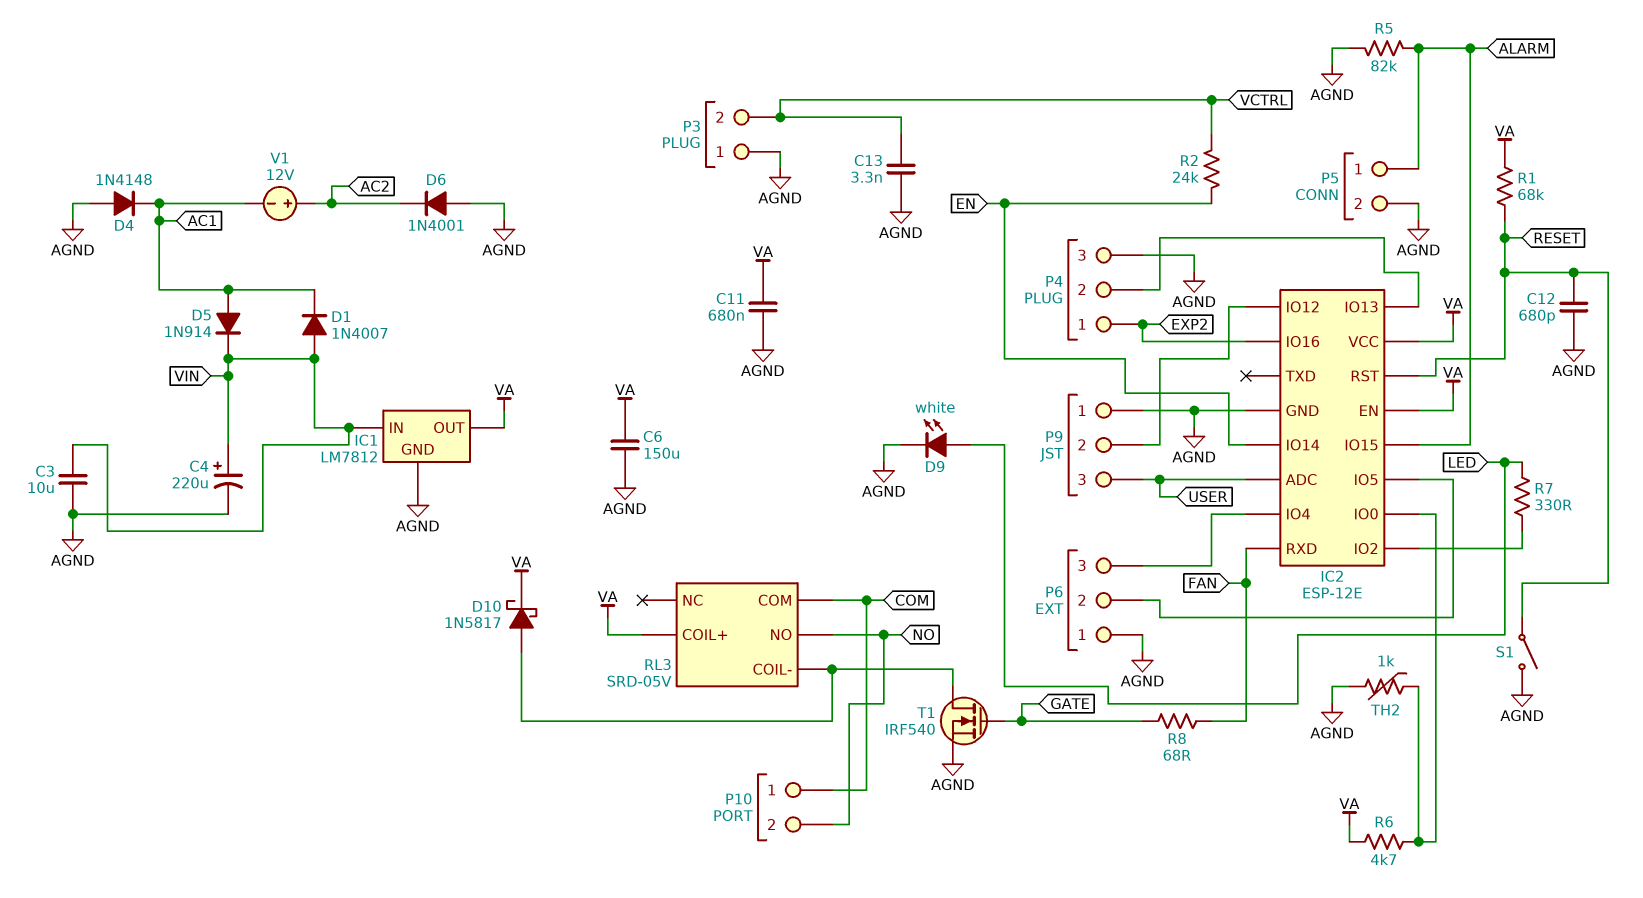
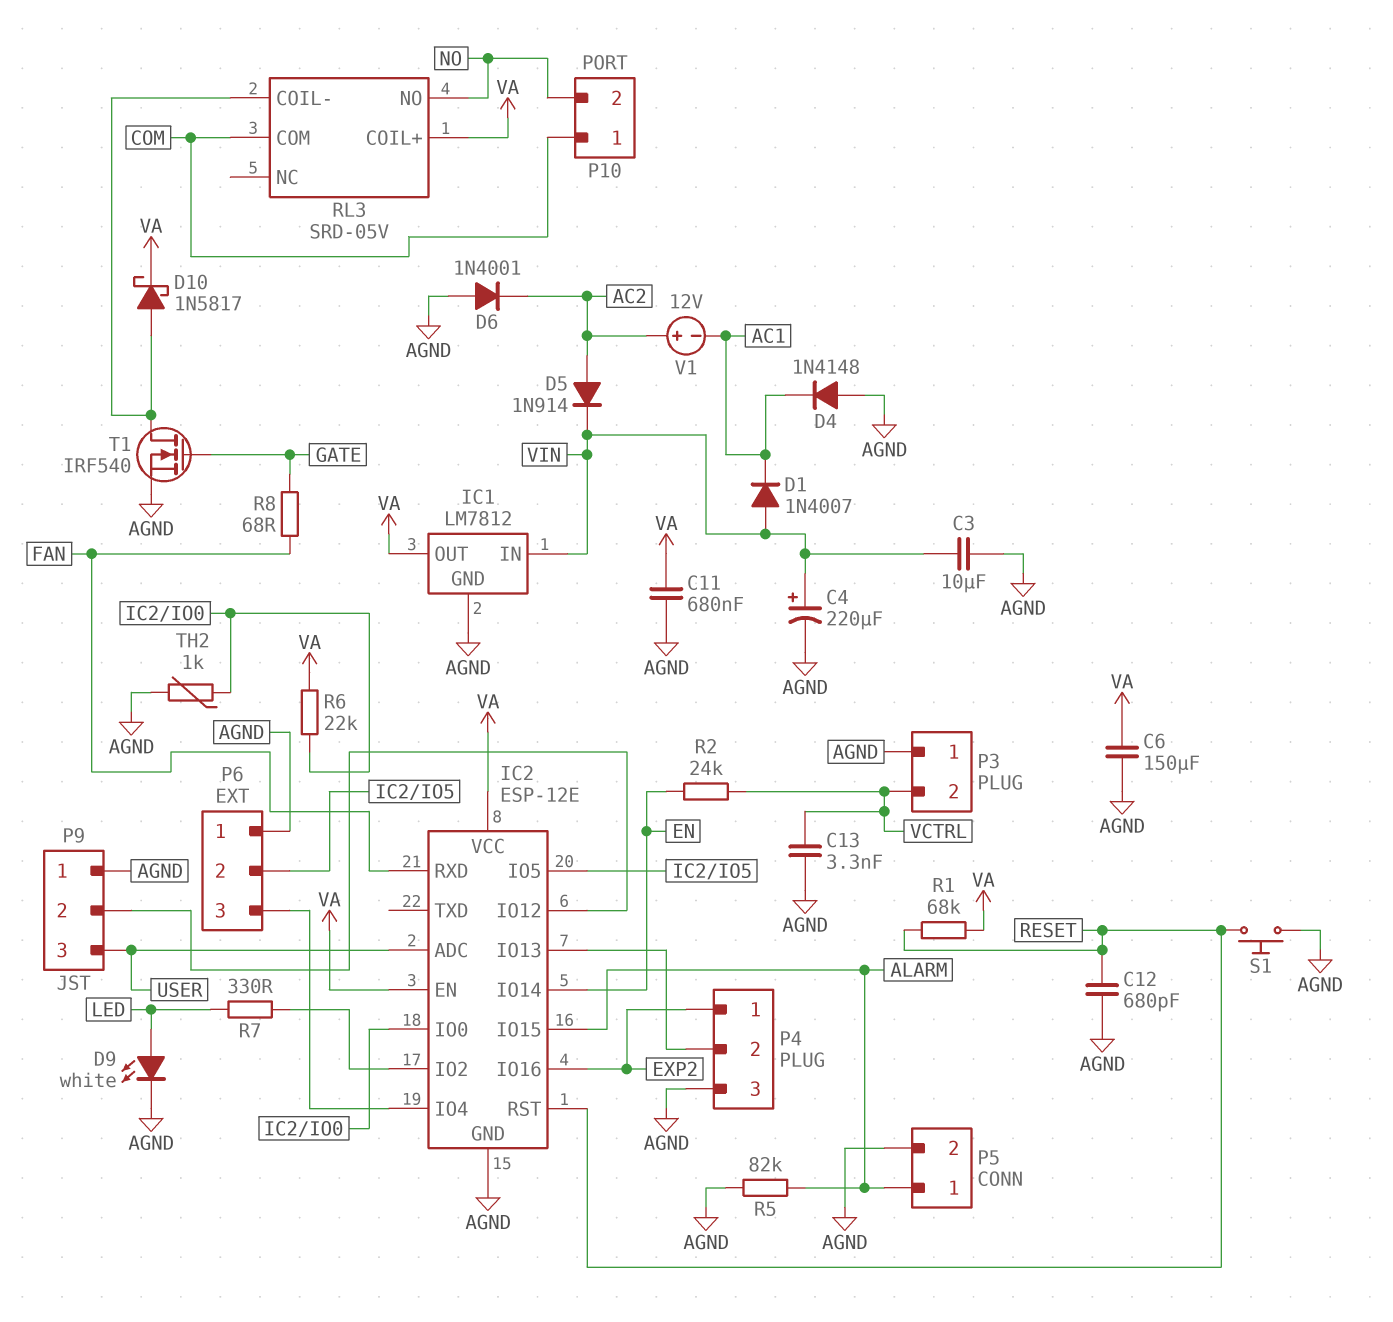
D5: diode 1N914 (A AC1, K VIN) -> diode 1N914 (A AC2, K VIN)
R6: 4.7k (IC2/IO0, VA) -> 22k (IC2/IO0, VA)
S1: switch (AGND, RESET) -> button (AGND, RESET)

